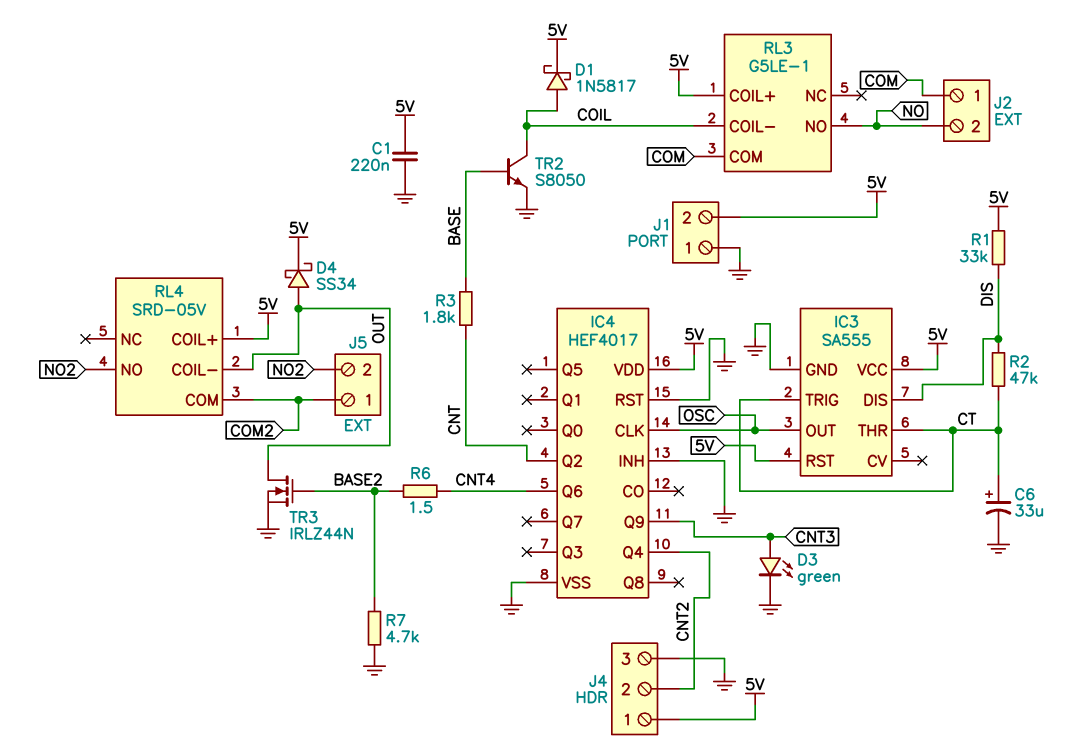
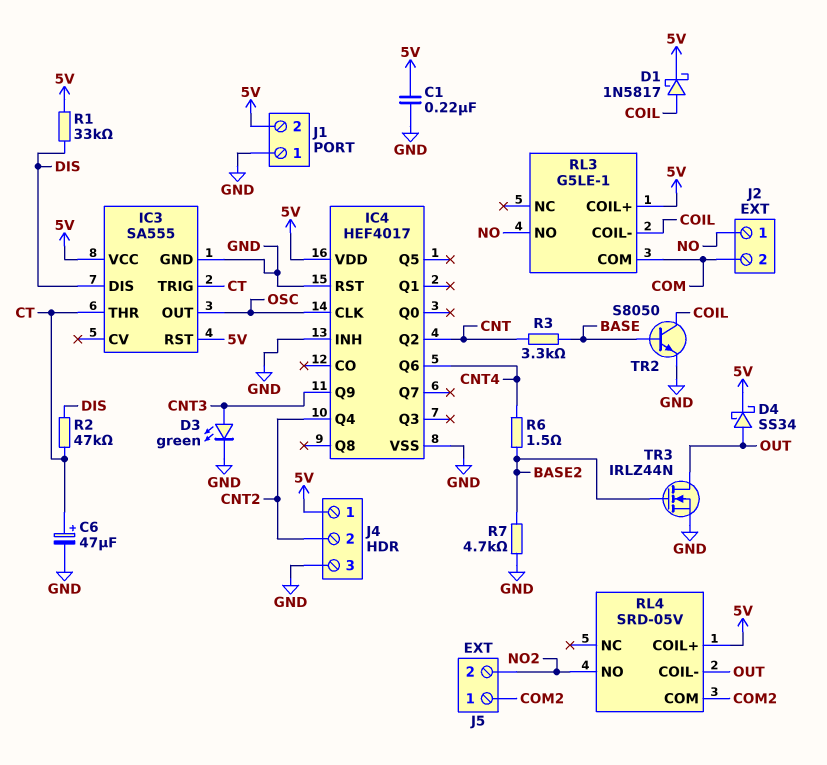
C6: 33uF (plus CT, minus GND) -> 47uF (plus CT, minus GND)
J2 pin 1: COM -> NO
J2 pin 2: NO -> COM
R3: 1.8k (BASE, CNT) -> 3.3k (BASE, CNT)

